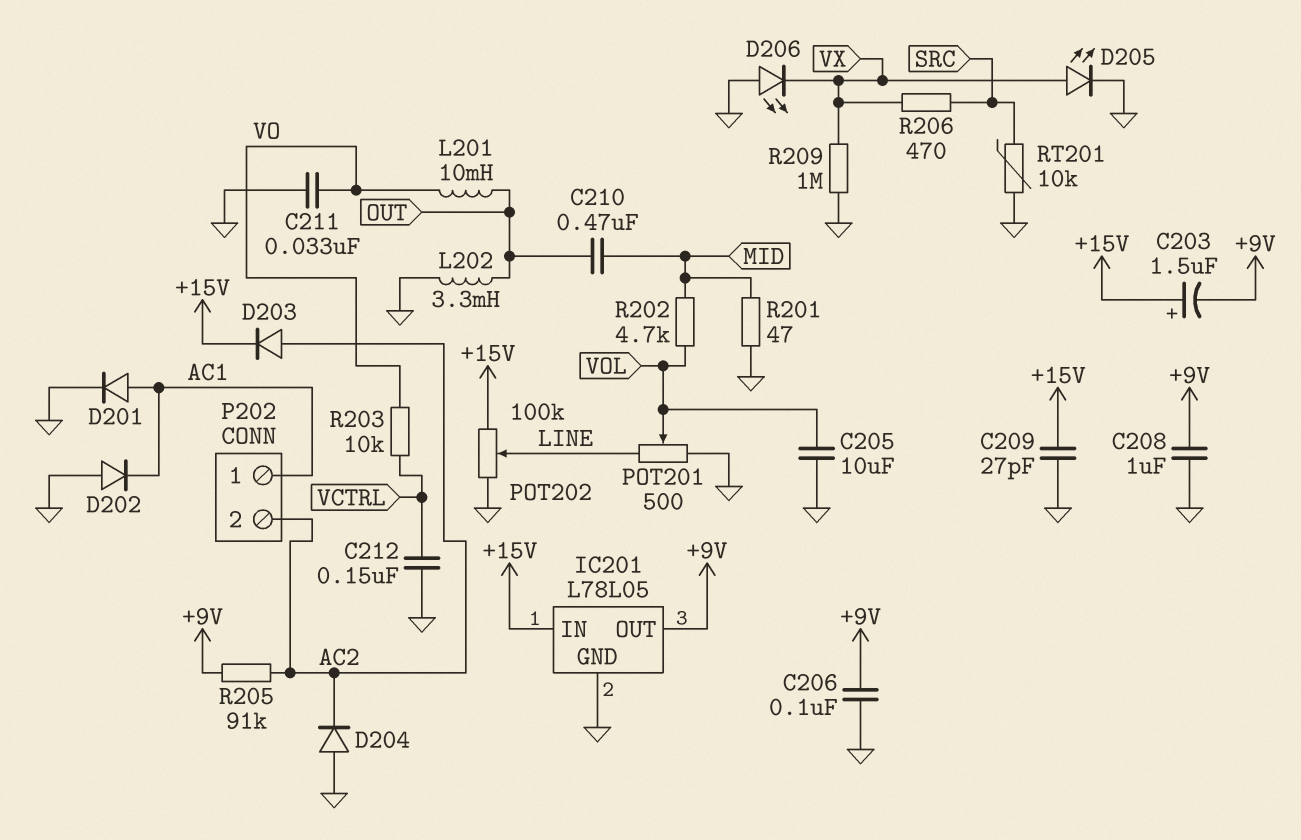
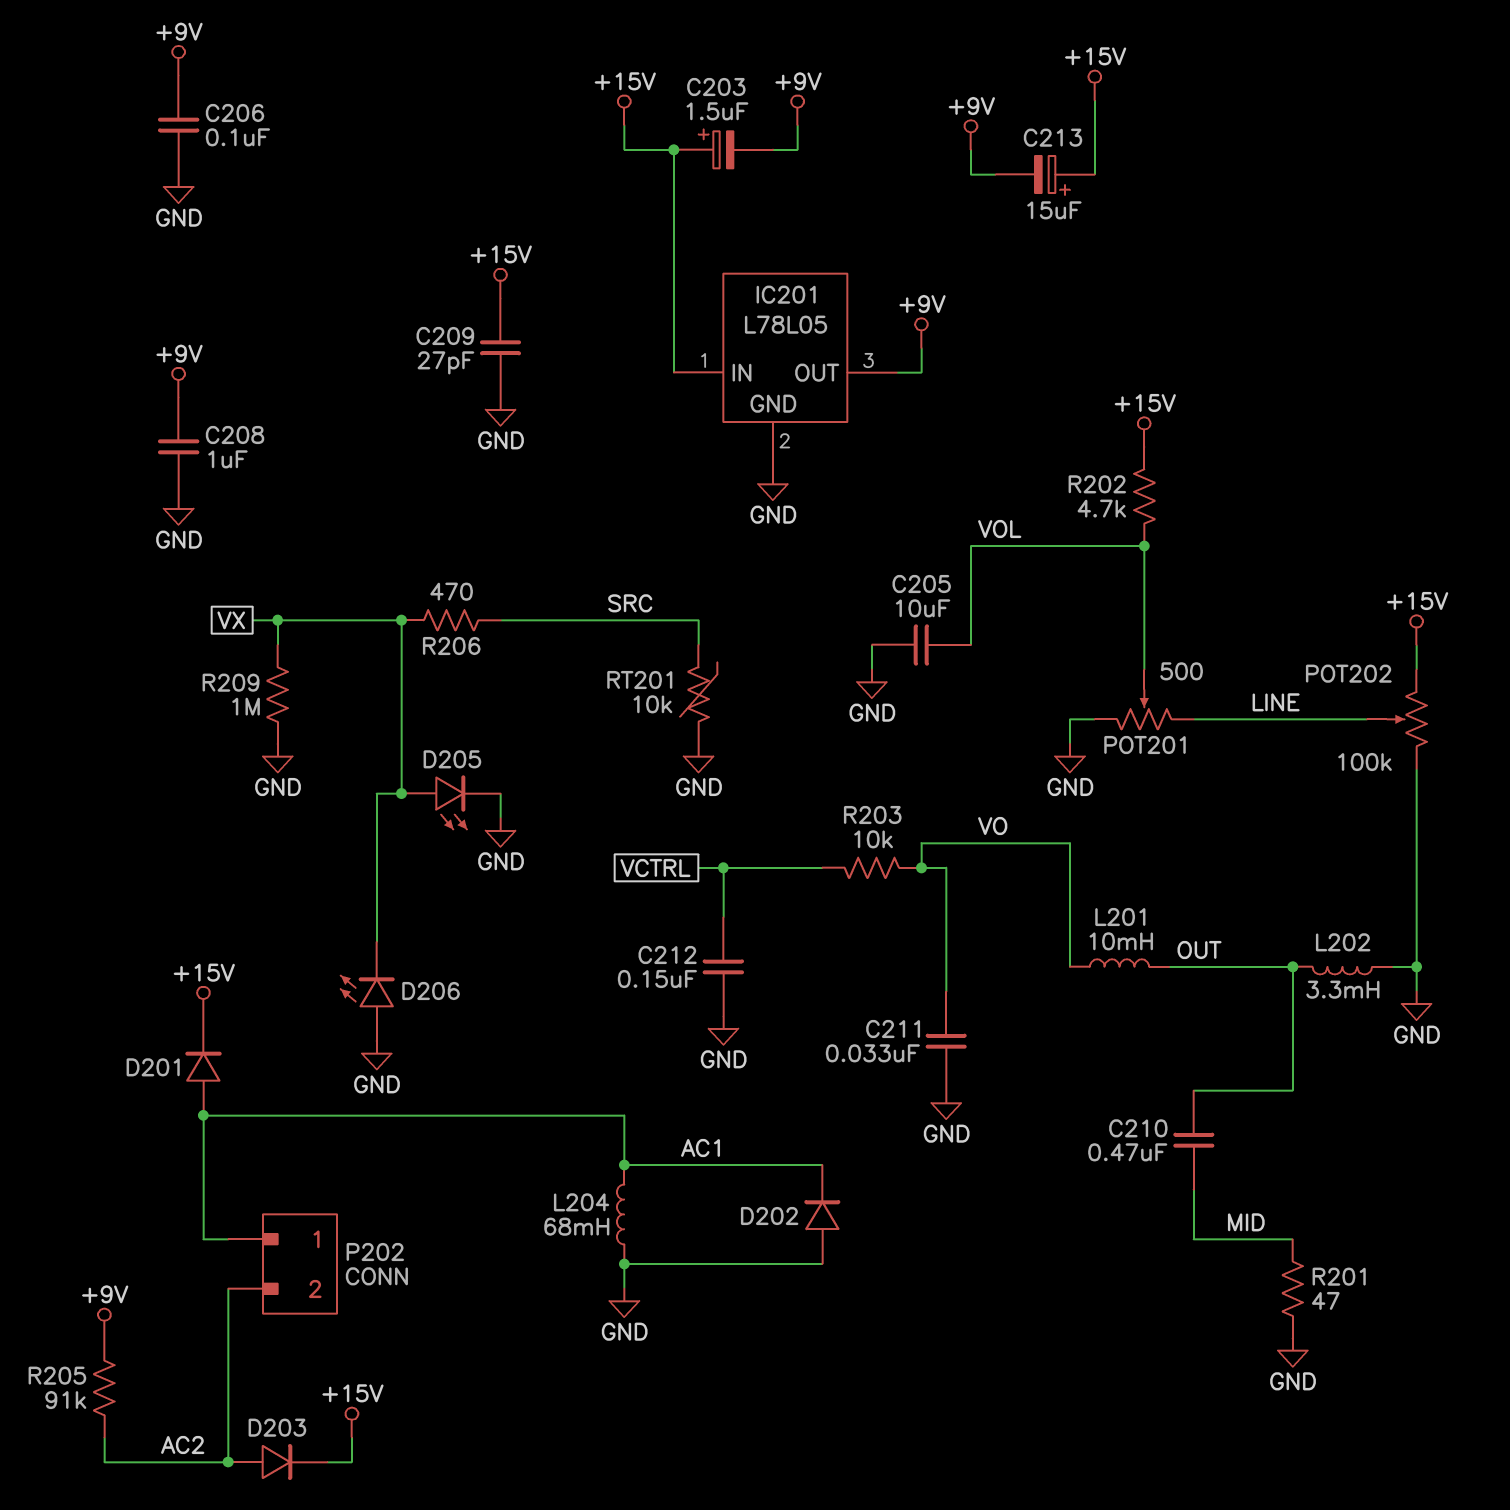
C213: none -> 15uF (plus +15V, minus +9V)
D201: diode (A AC1, K GND) -> diode (A AC1, K +15V)
D204: diode (A GND, K AC2) -> none
L204: none -> 68mH (AC1, GND)
R202: 4.7k (MID, VOL) -> 4.7k (+15V, VOL)

